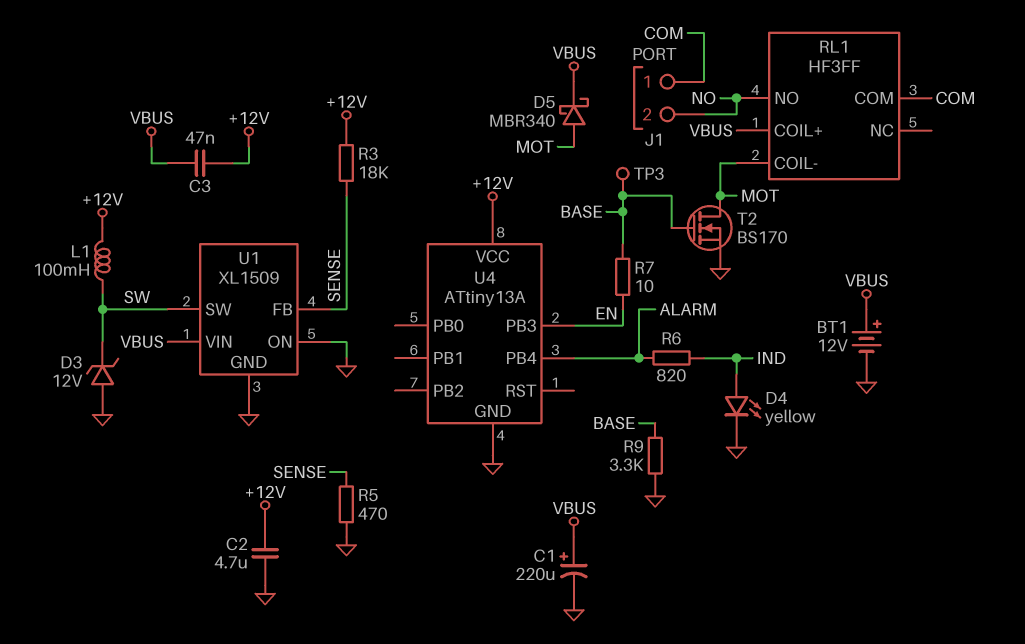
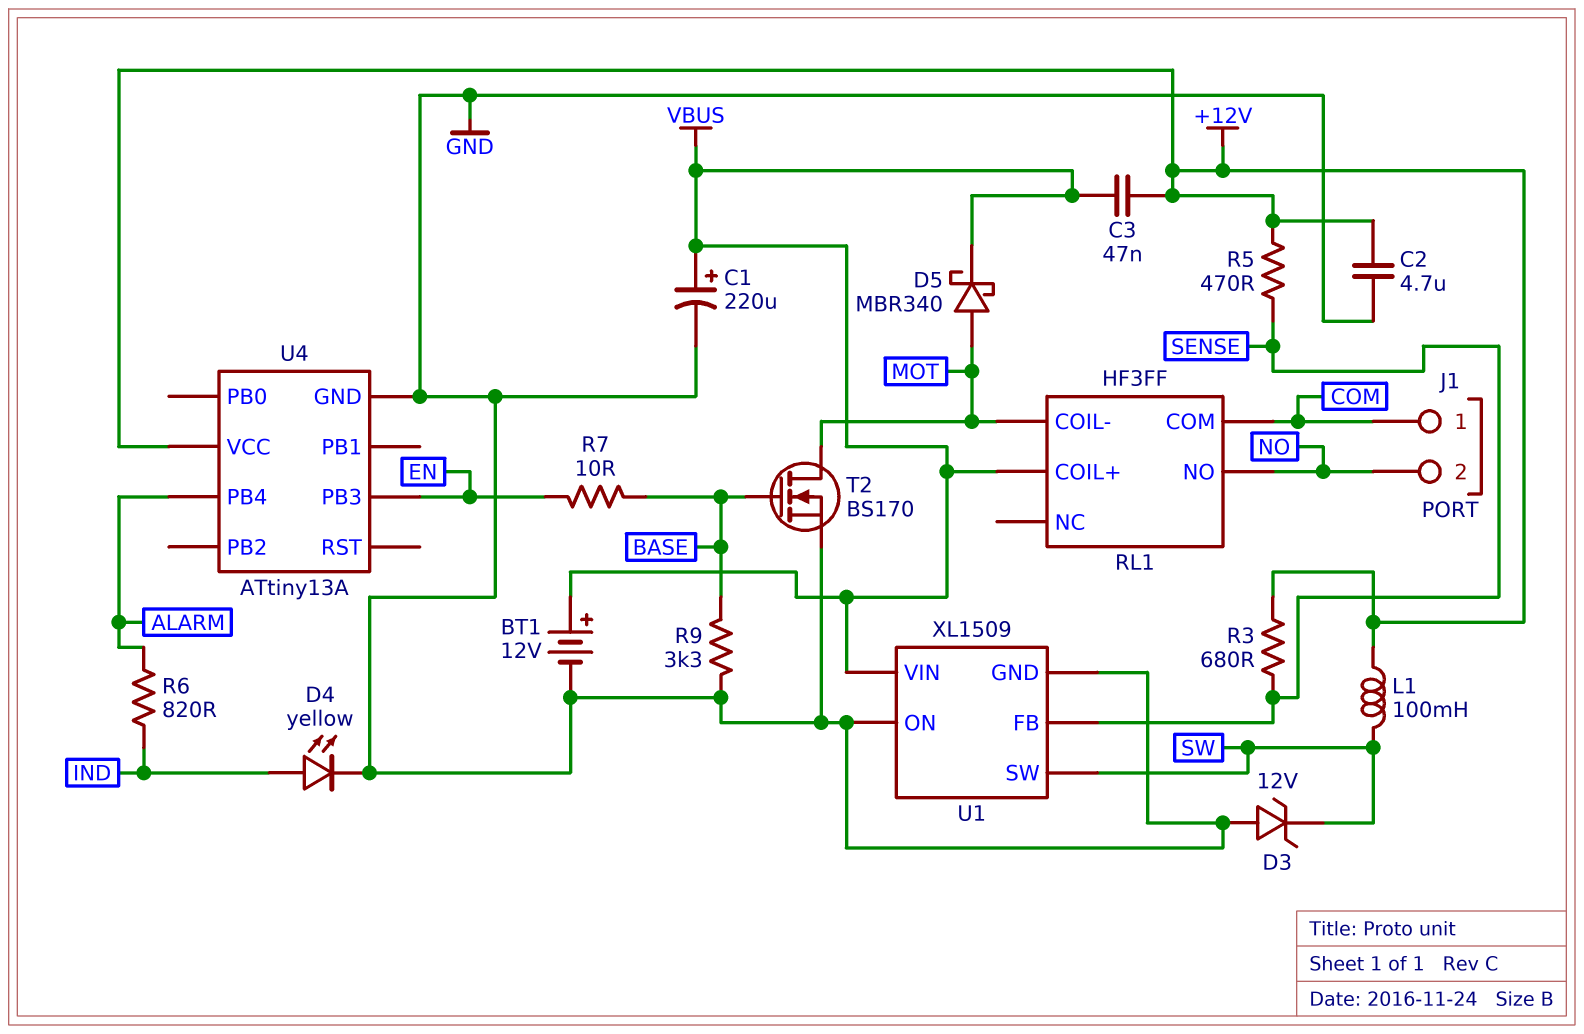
R3: 18k (+12V, SENSE) -> 680 (+12V, SENSE)
R5: 470 (GND, SENSE) -> 470 (+12V, SENSE)
TP3: test point (BASE) -> none

